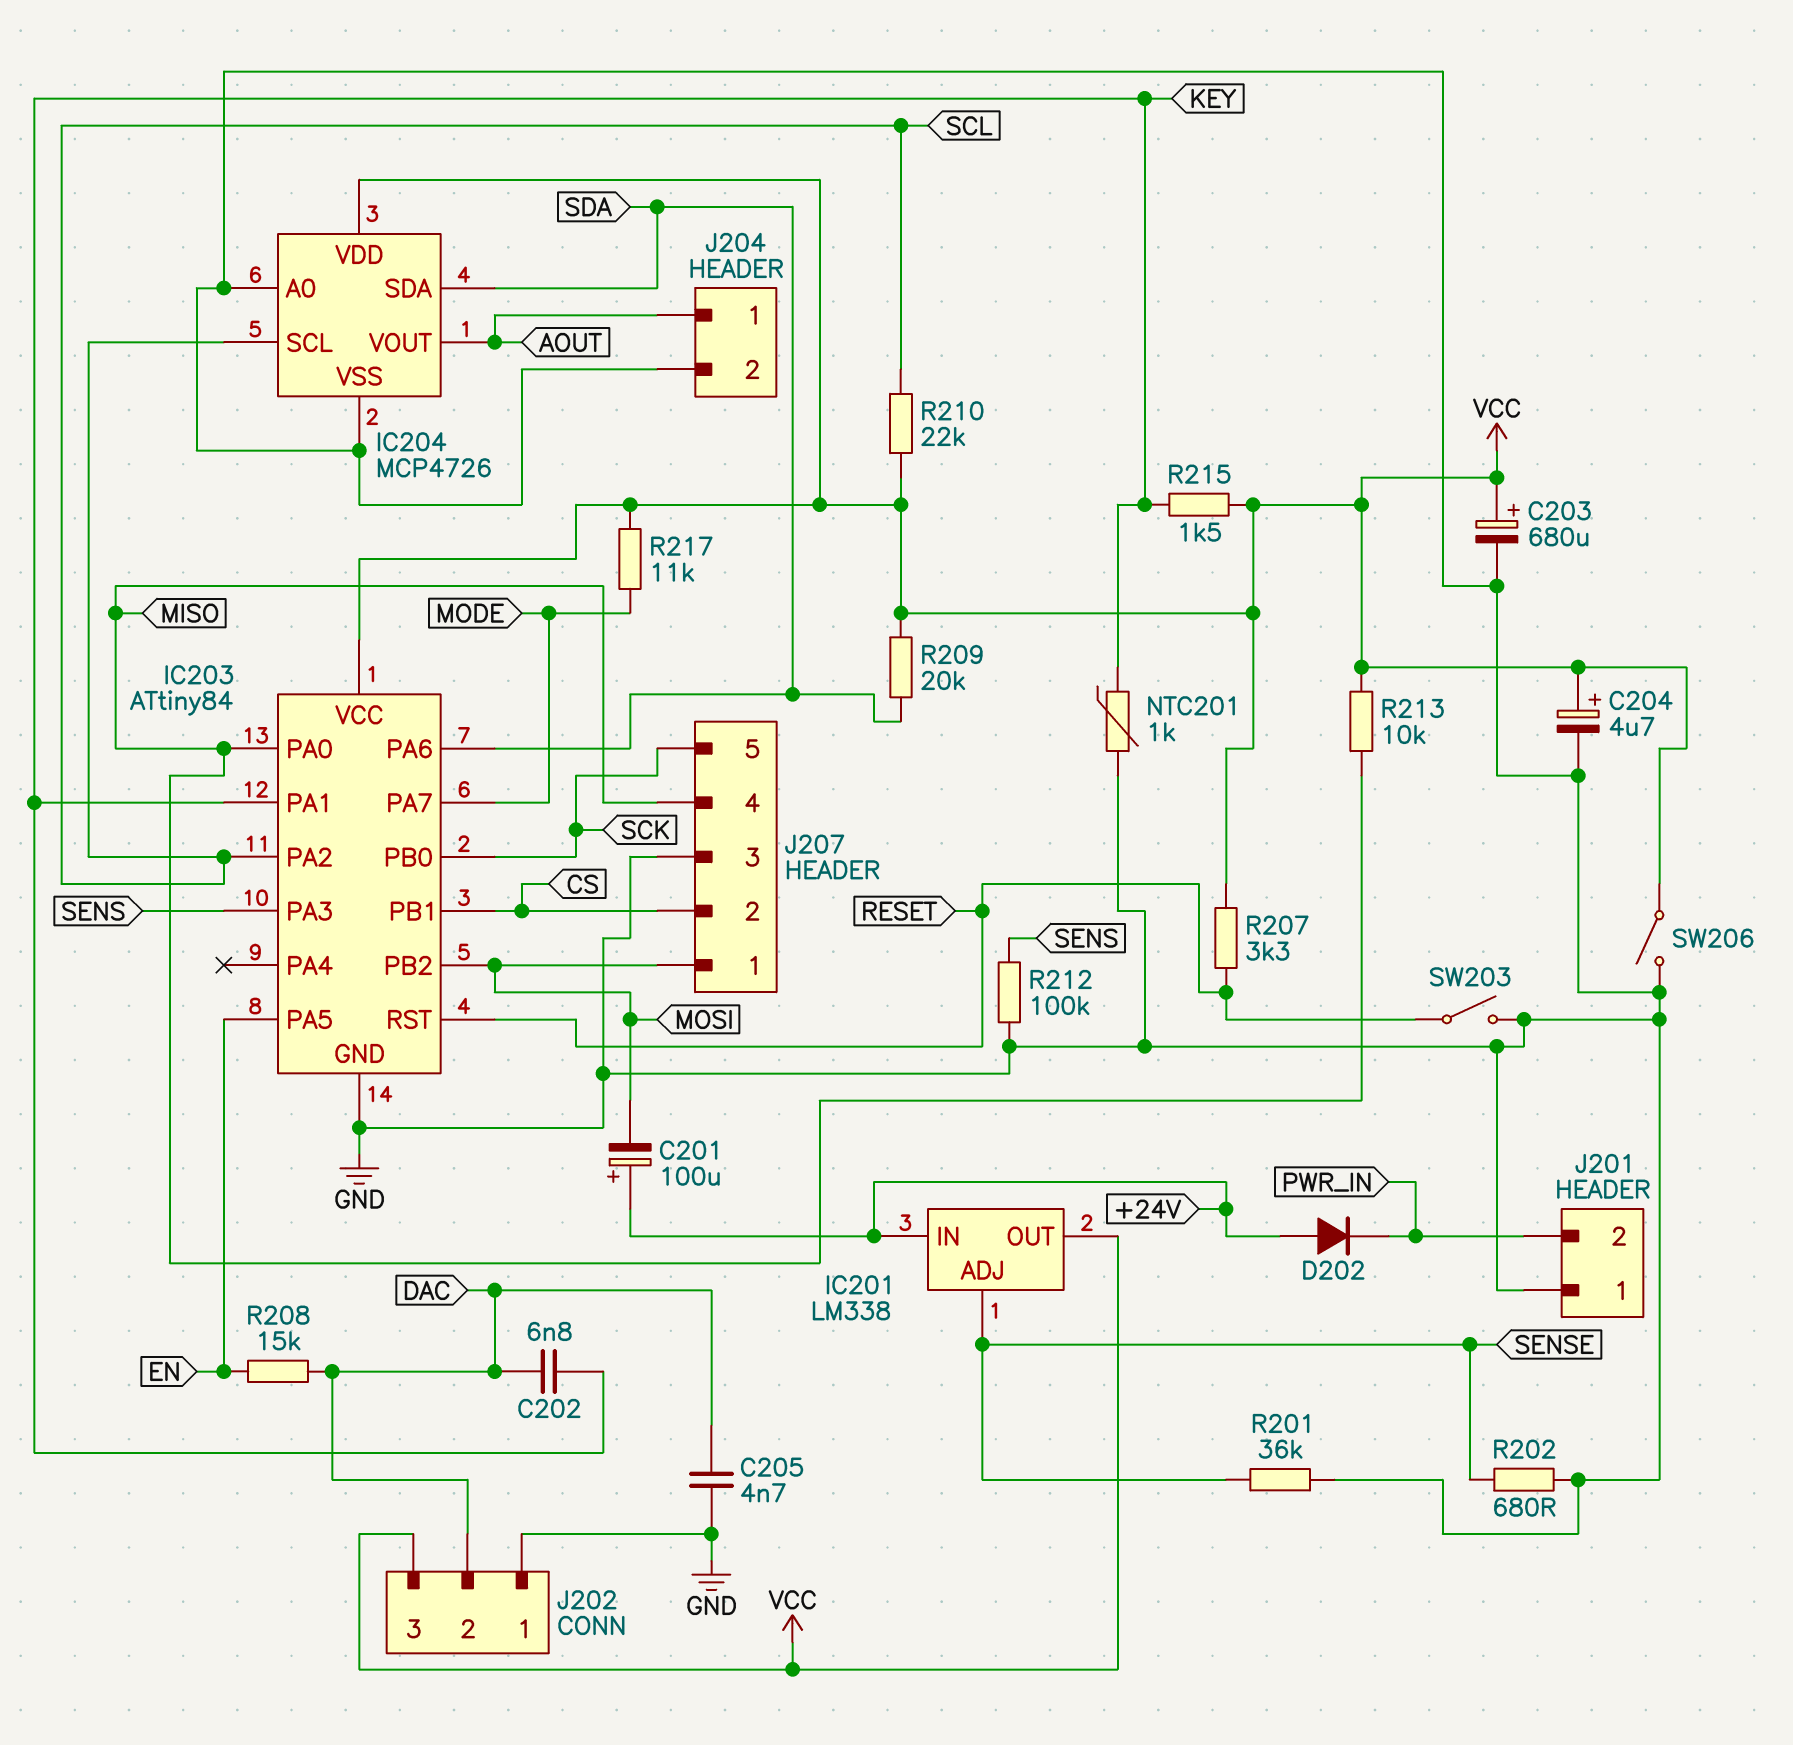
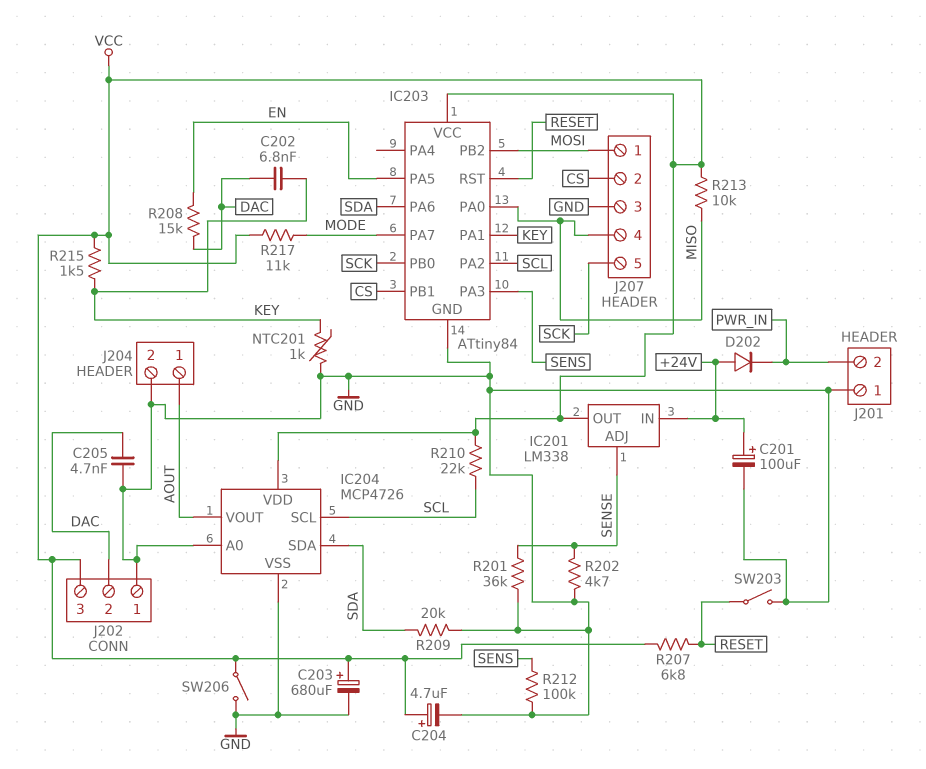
C201: 100uF (plus +24V, minus MOSI) -> 100uF (plus +24V, minus GND)
R202: 680 (GND, SENSE) -> 4.7k (GND, SENSE)
R207: 3.3k (RESET, VCC) -> 6.8k (RESET, VCC)
R209: 20k (SDA, VCC) -> 20k (GND, SDA)

